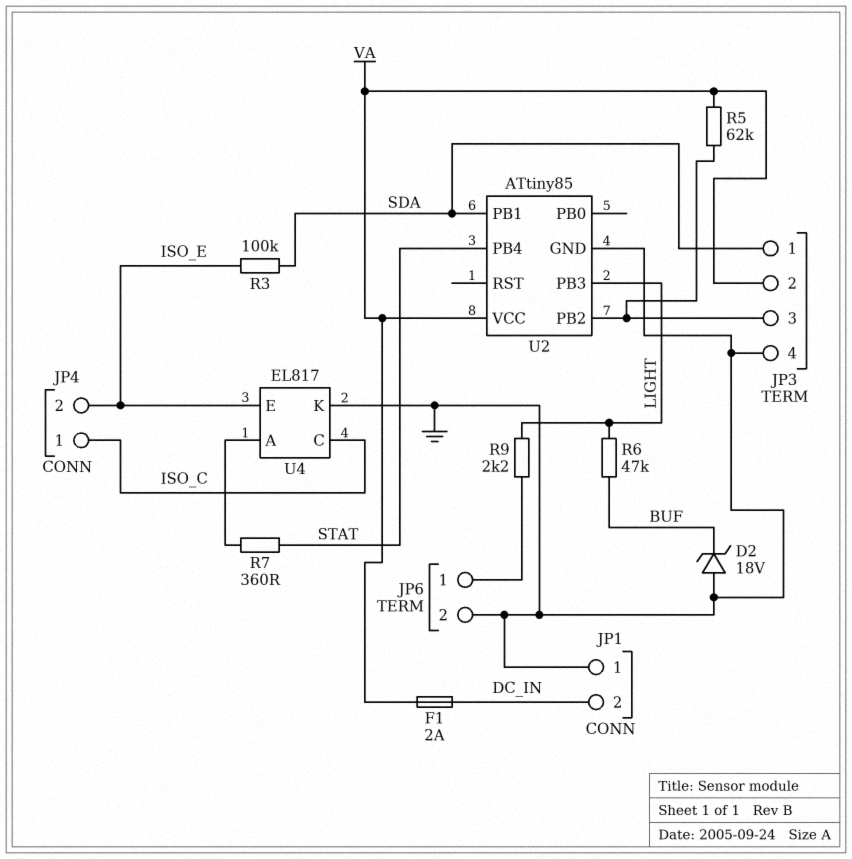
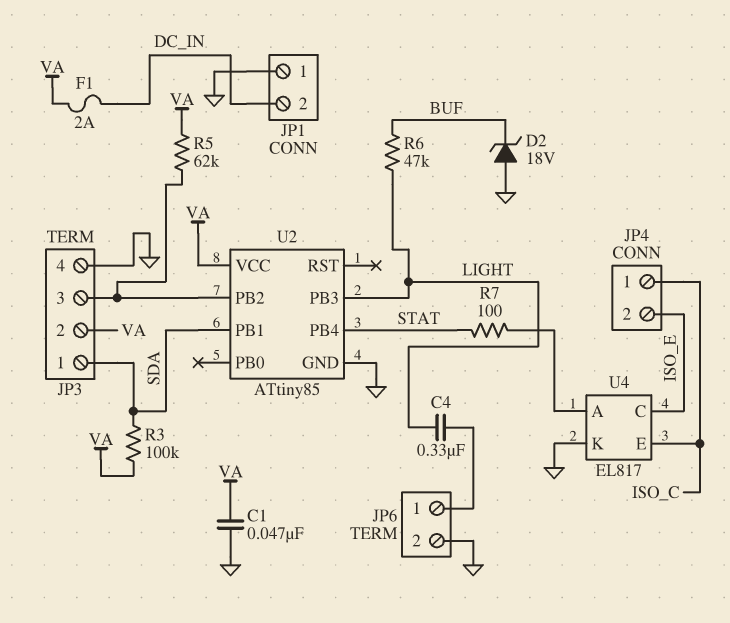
C1: none -> 47nF (GND, VA)
C4: none -> 330nF (JP6/1, LIGHT)
R3: 100k (ISO_E, SDA) -> 100k (SDA, VA)
R7: 360 (STAT, U4/A) -> 100 (STAT, U4/A)
R9: 2.2k (JP6/1, LIGHT) -> none
U4 pin C: ISO_C -> ISO_E
U4 pin E: ISO_E -> ISO_C

